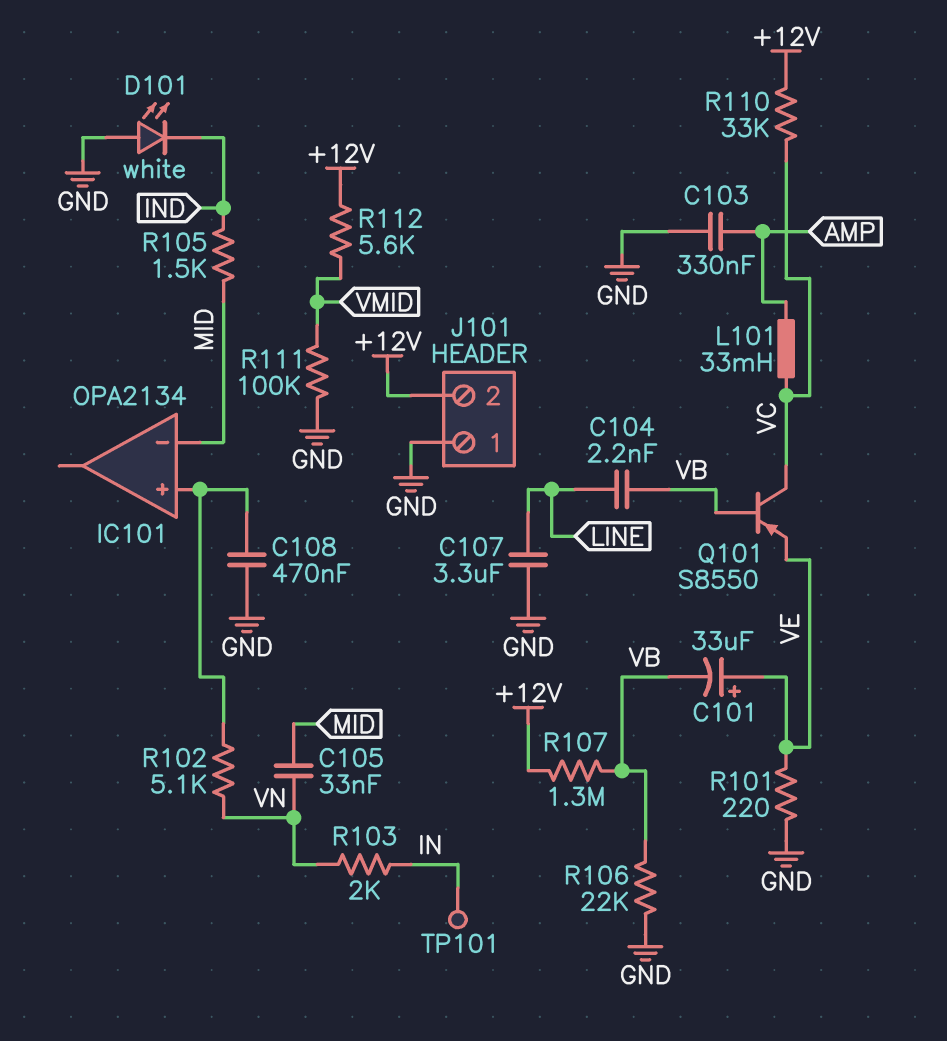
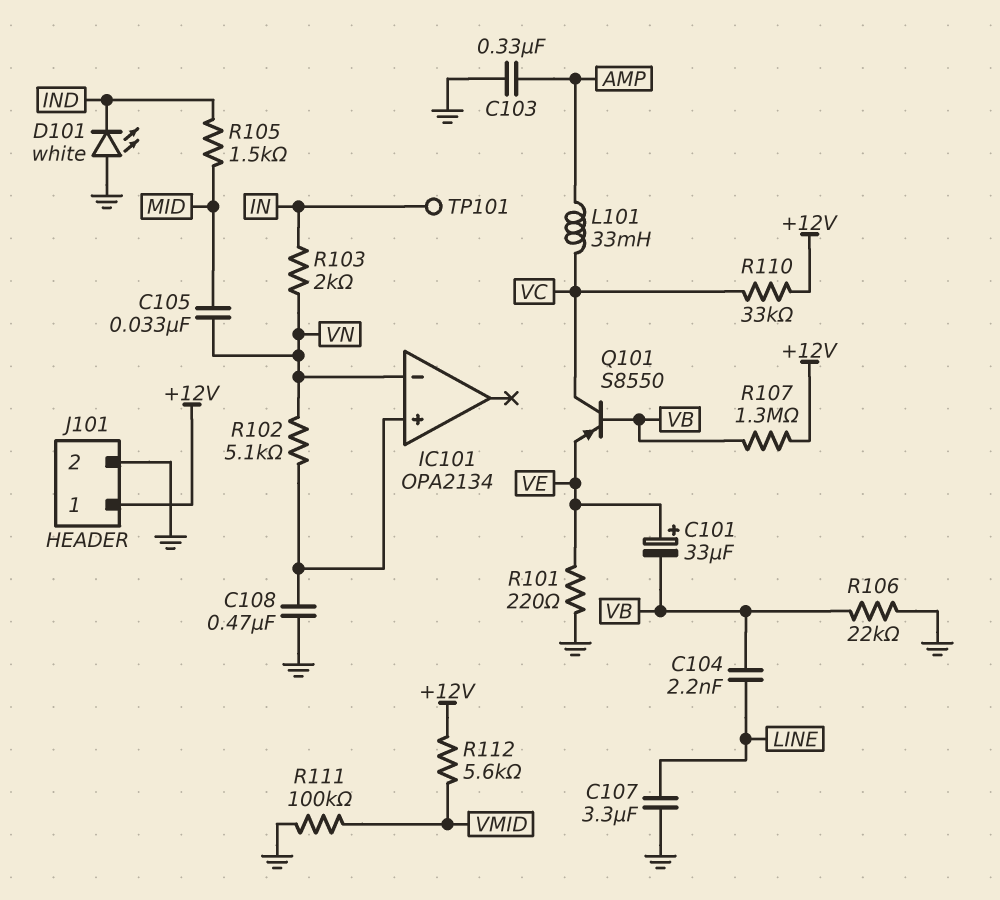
IC101 pin in-: MID -> VN
J101 pin 1: GND -> +12V
J101 pin 2: +12V -> GND

